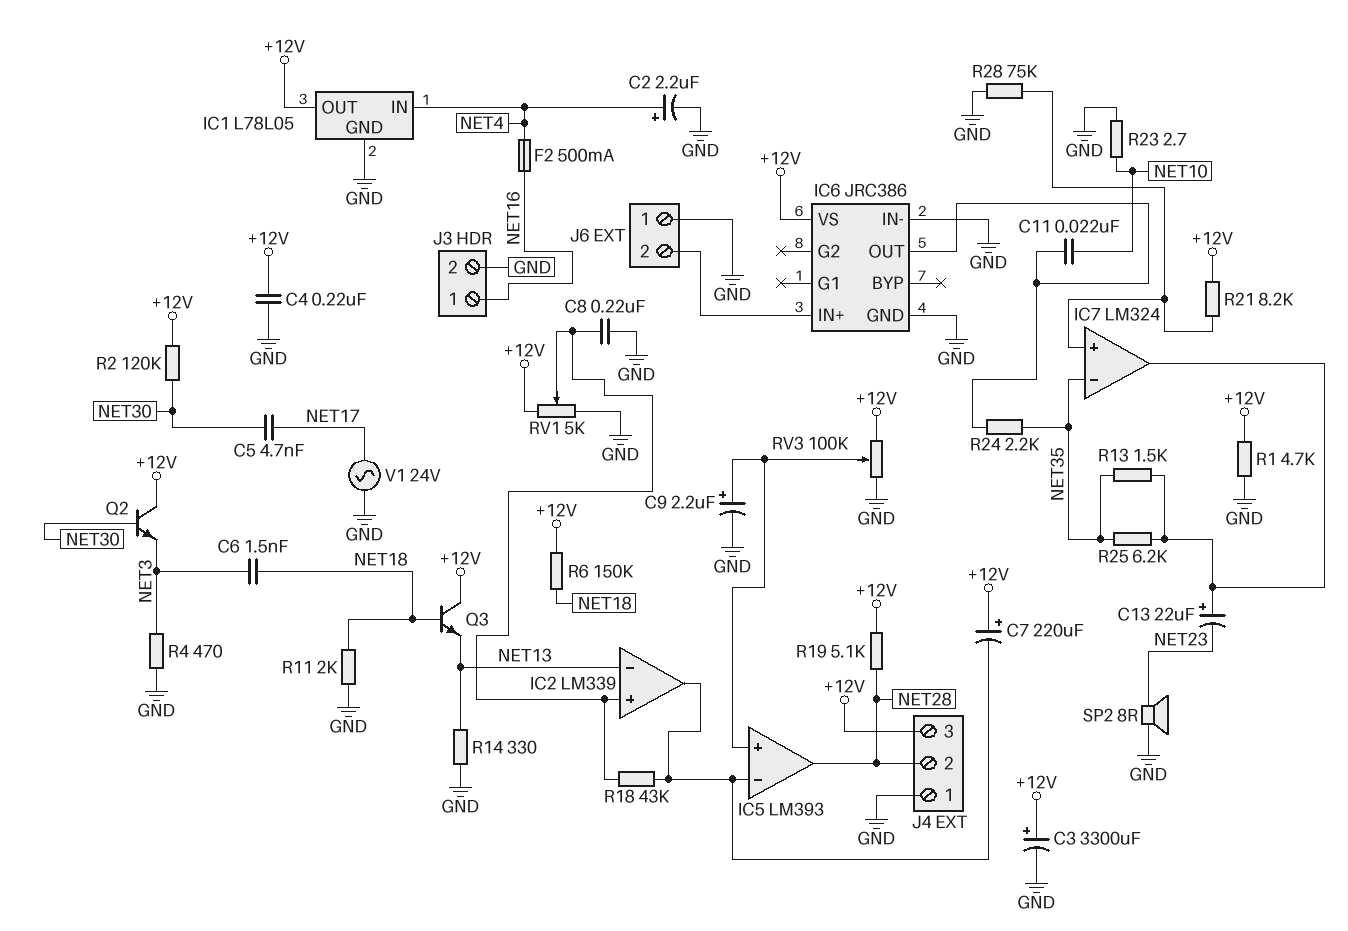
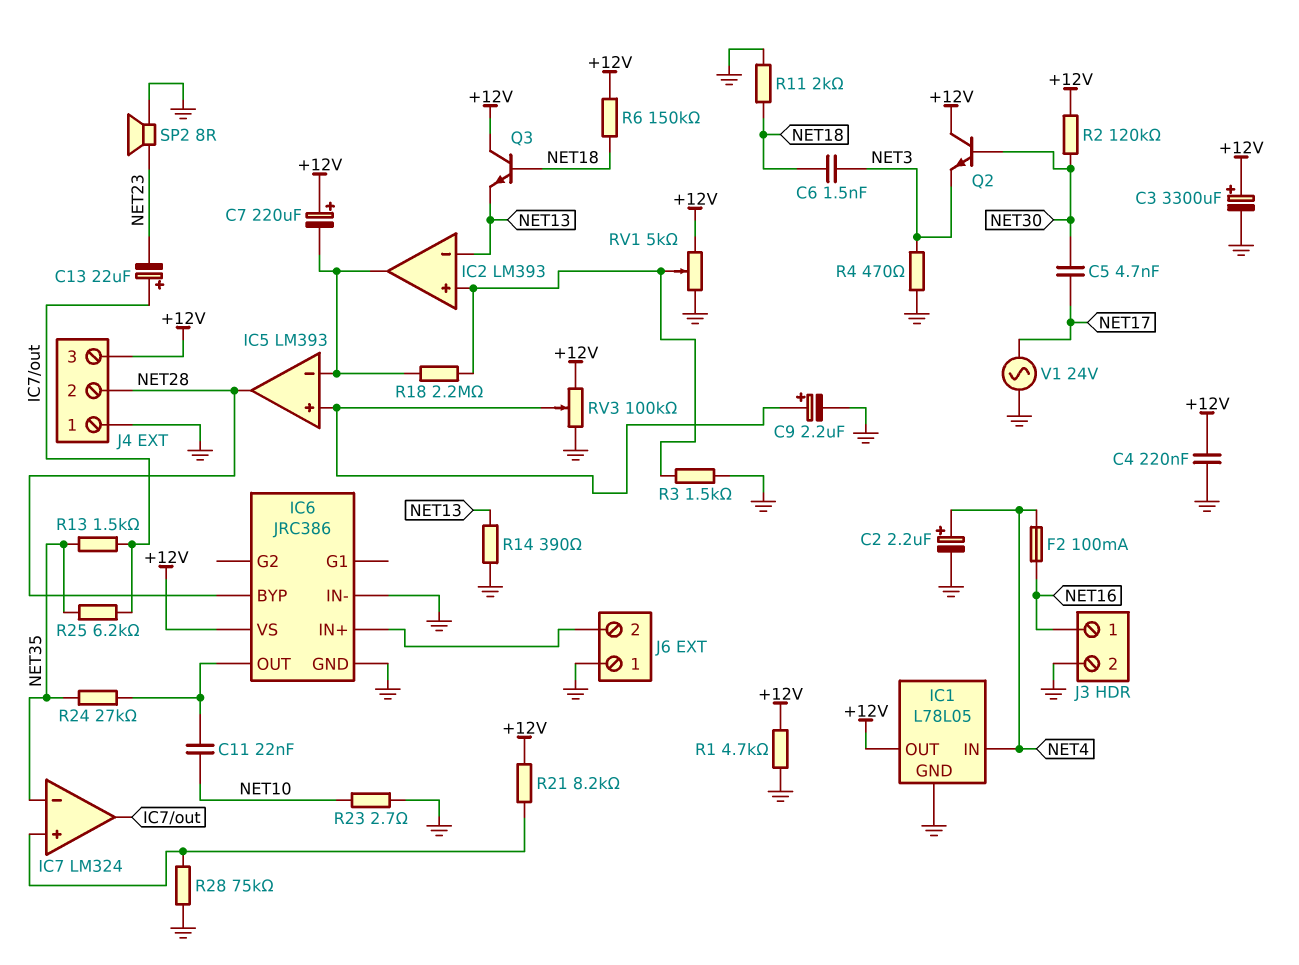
C8: 220nF (GND, IC2/in+) -> none
F2: 500mA (NET4, NET16) -> 100mA (NET4, NET16)
IC2: LM339 -> LM393
IC6 pin BYP: none -> NET28
R3: none -> 1.5k (GND, IC2/in+)
R14: 330 (GND, NET13) -> 390 (GND, NET13)
R18: 43k (IC2/in+, IC2/out) -> 2.2M (IC2/in+, IC2/out)
R19: 5.1k (+12V, NET28) -> none
R24: 2.2k (IC6/OUT, NET35) -> 27k (IC6/OUT, NET35)

